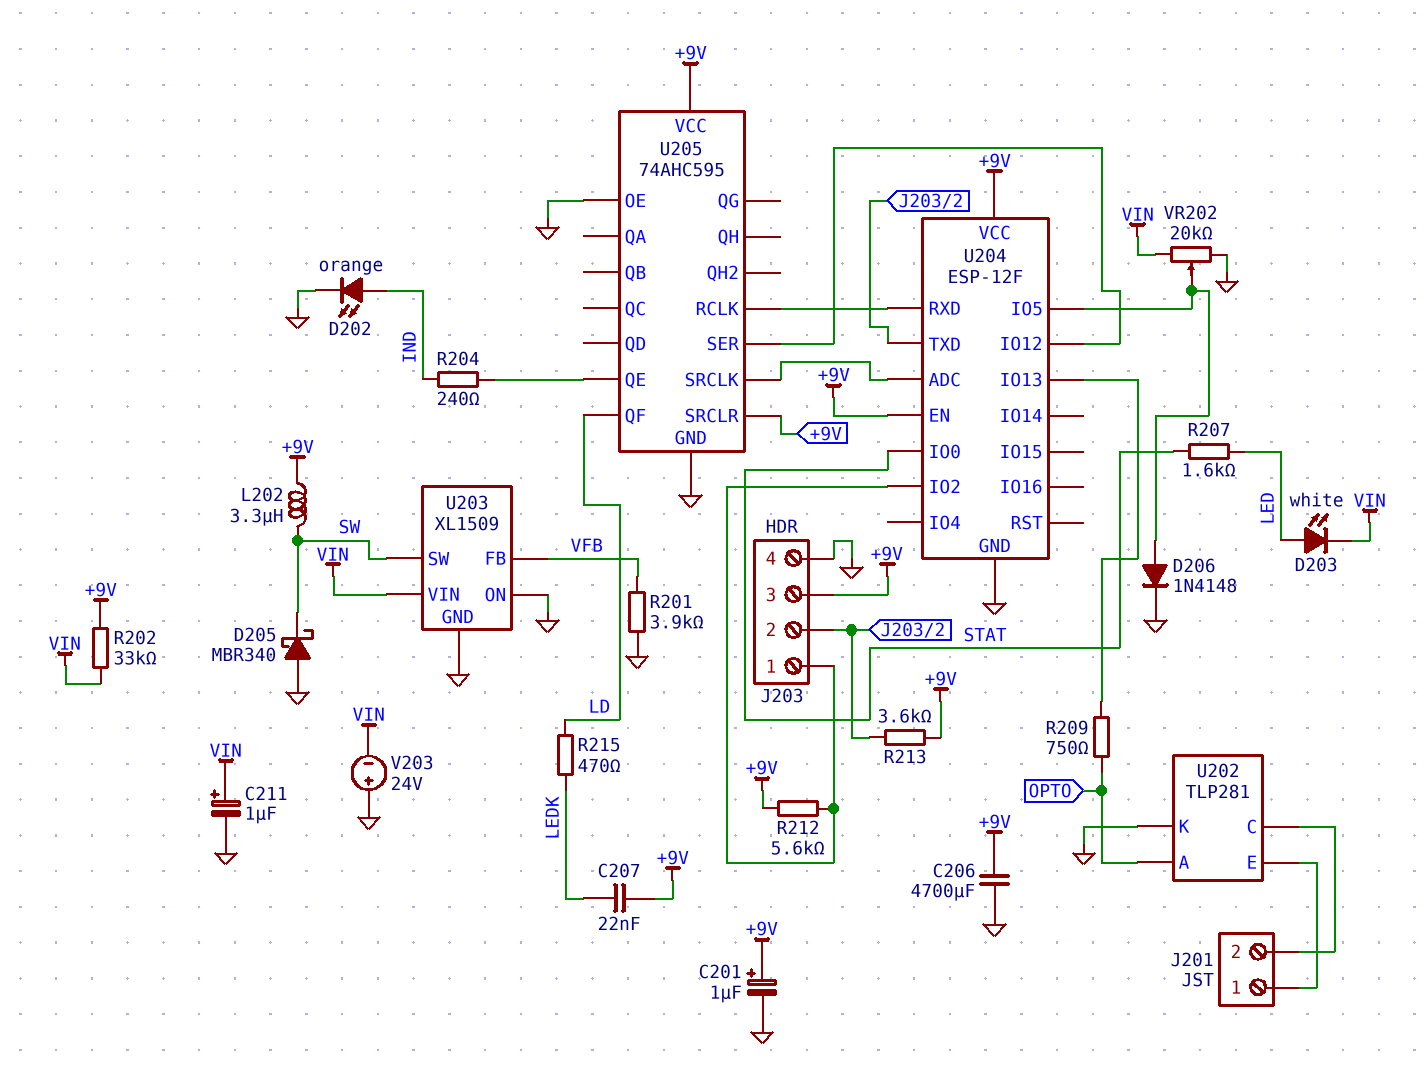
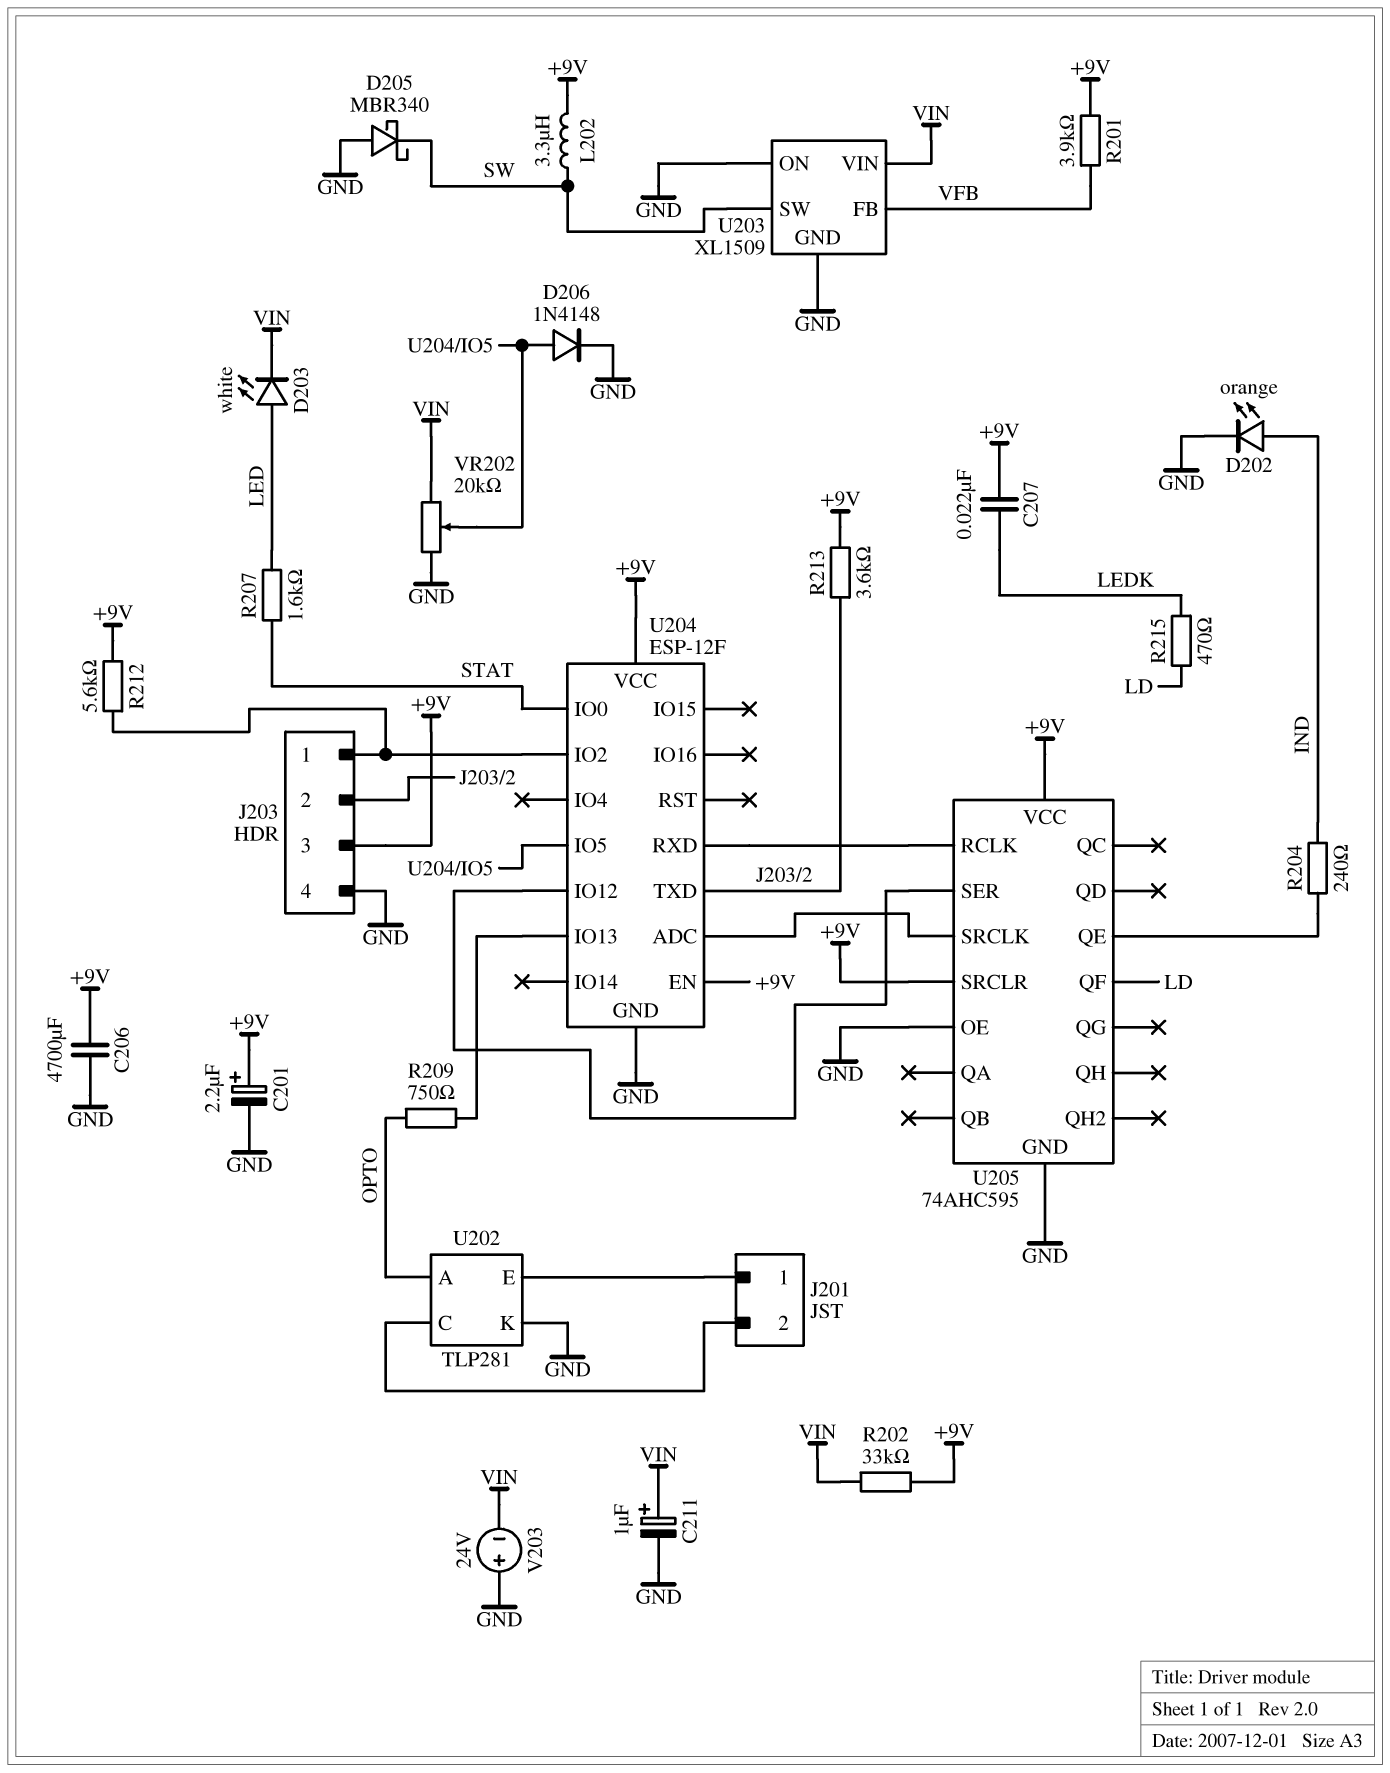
C201: 1uF (plus +9V, minus GND) -> 2.2uF (plus +9V, minus GND)
R201: 3.9k (GND, VFB) -> 3.9k (+9V, VFB)

